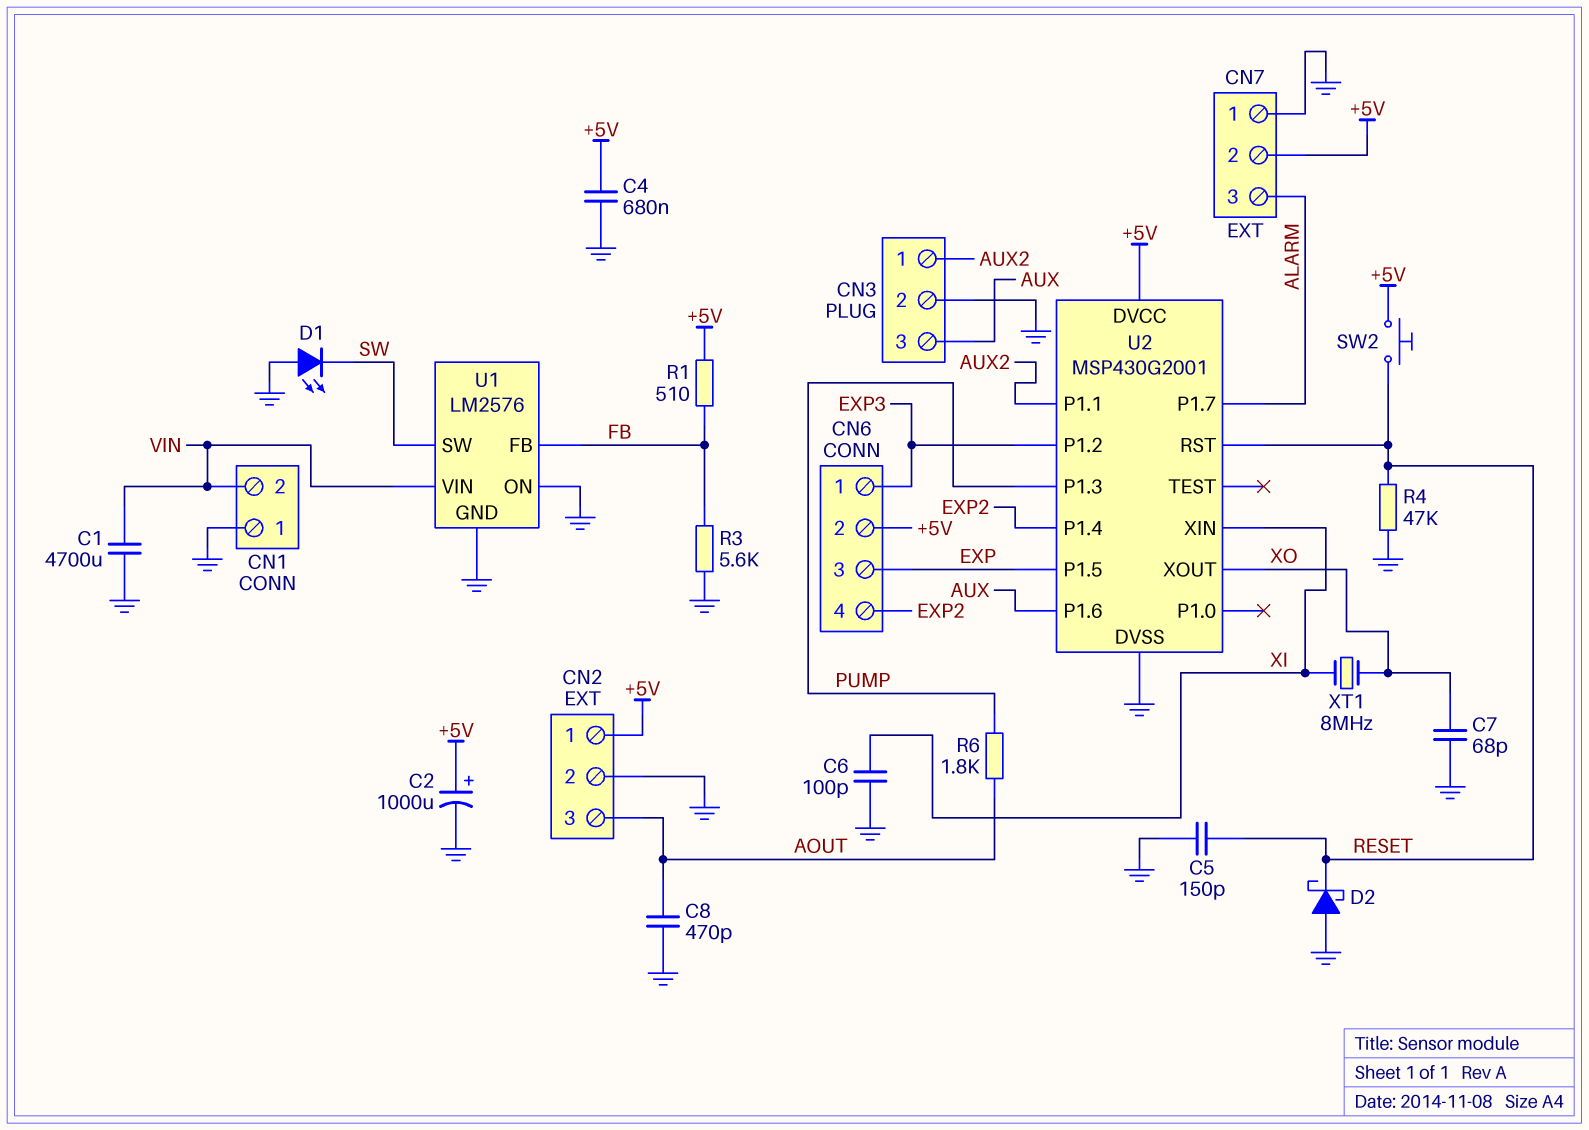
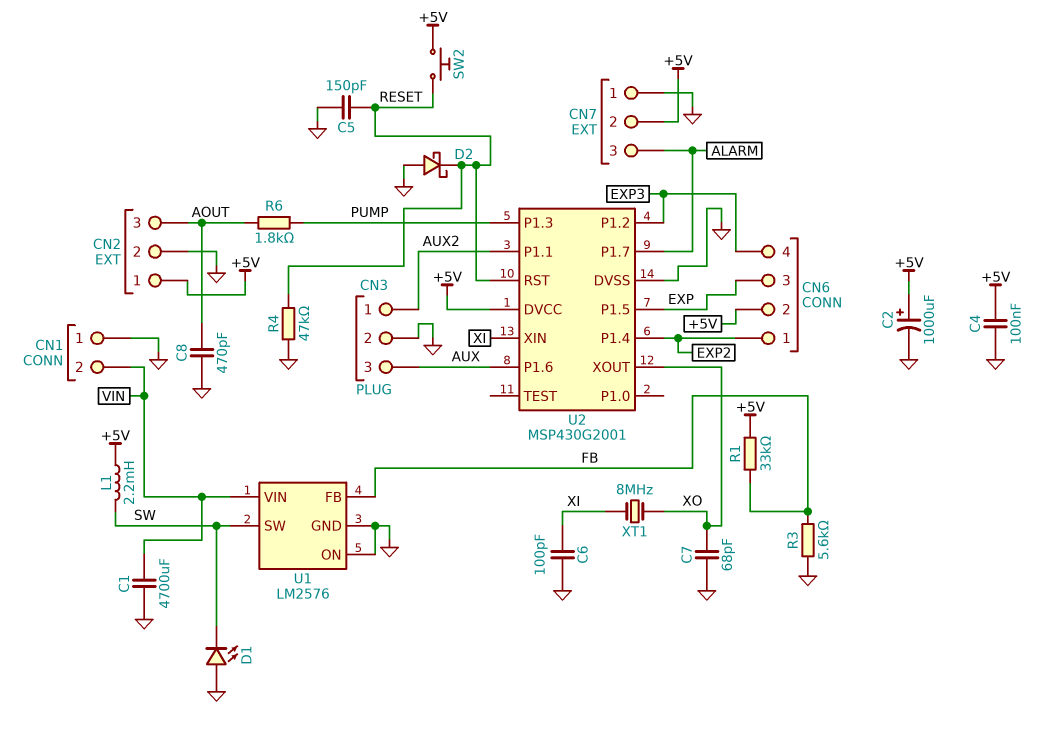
C4: 680nF (+5V, GND) -> 100nF (+5V, GND)
CN6 pin 1: EXP3 -> EXP2
CN6 pin 4: EXP2 -> EXP3
L1: none -> 2.2mH (+5V, SW)
R1: 510 (+5V, FB) -> 33k (+5V, FB)

